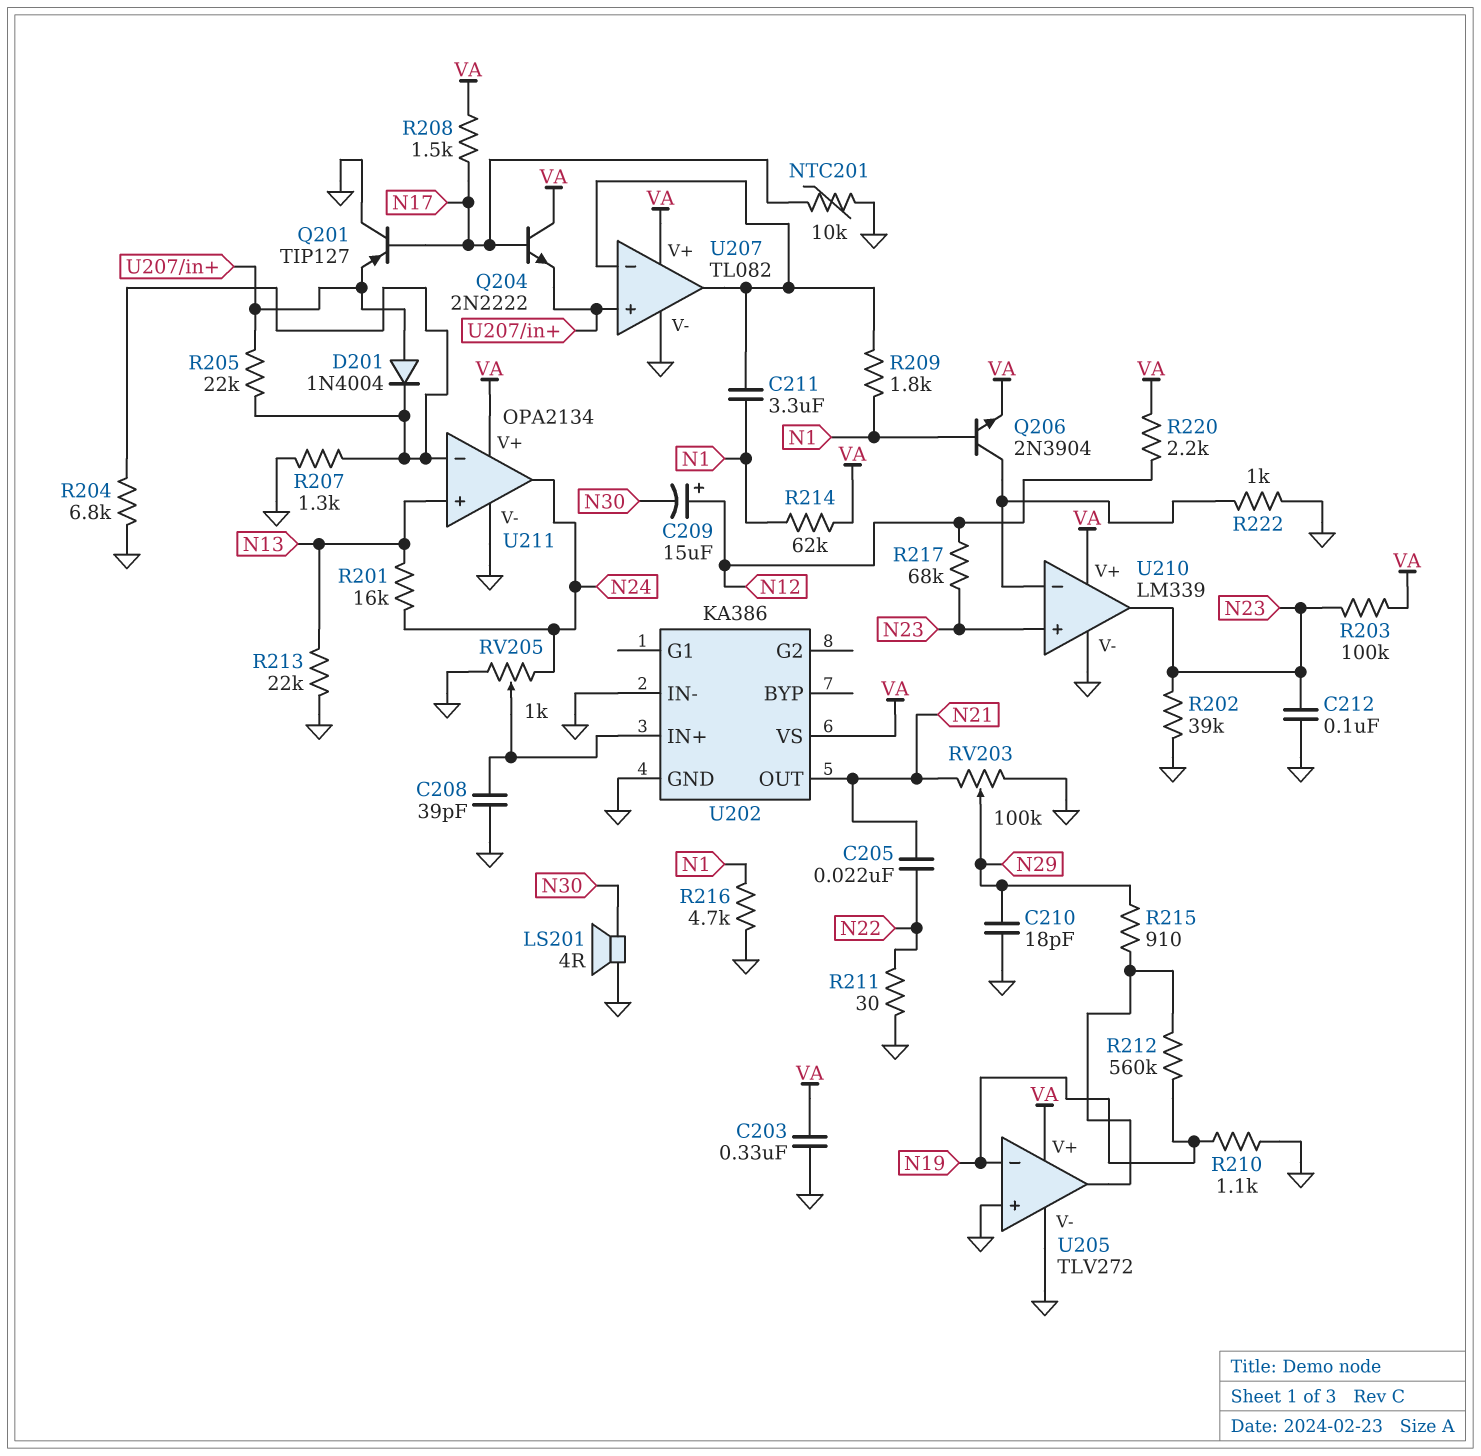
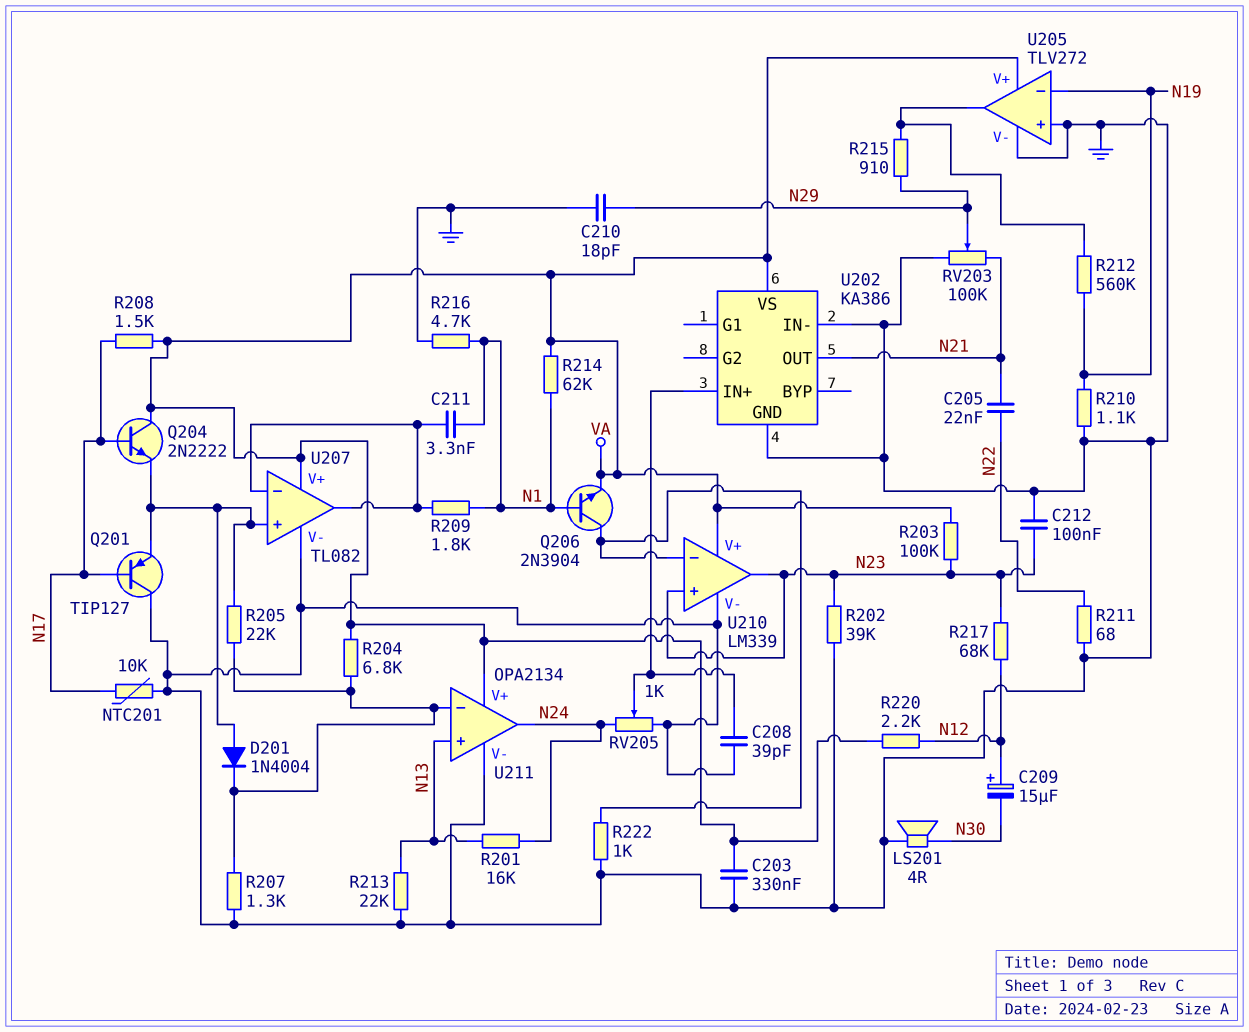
C211: 3.3uF (N1, U207/in-) -> 3.3nF (N1, U207/in-)
R204: 6.8k (GND, U211/in-) -> 6.8k (U211/in-, VA)
R211: 30 (GND, N22) -> 68 (GND, N22)

